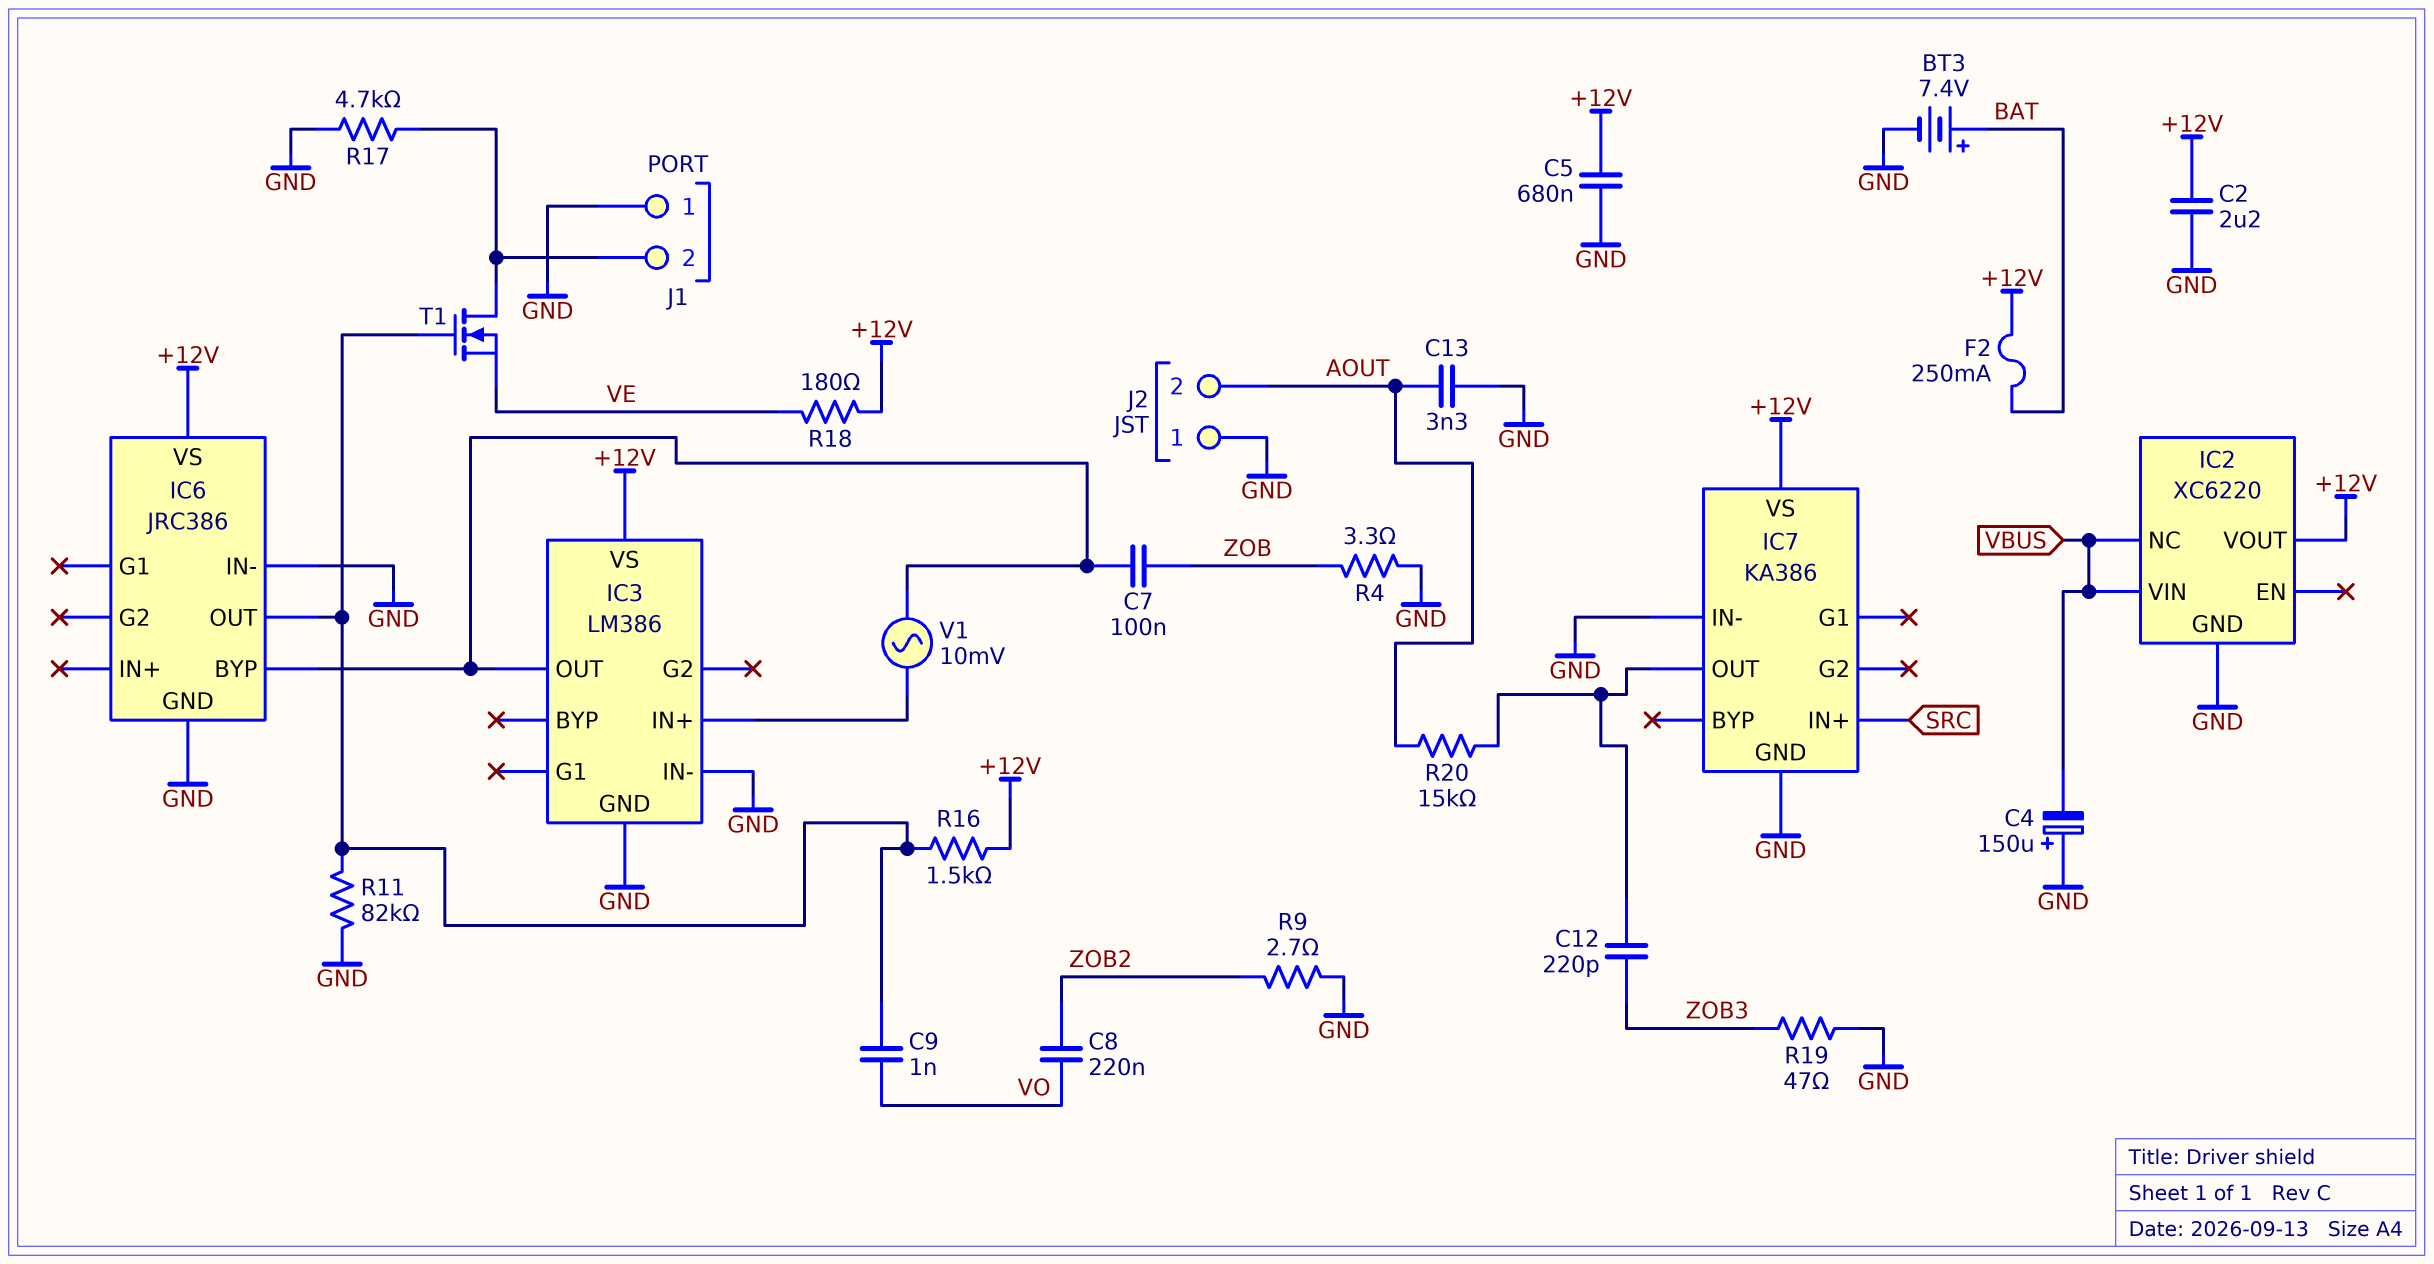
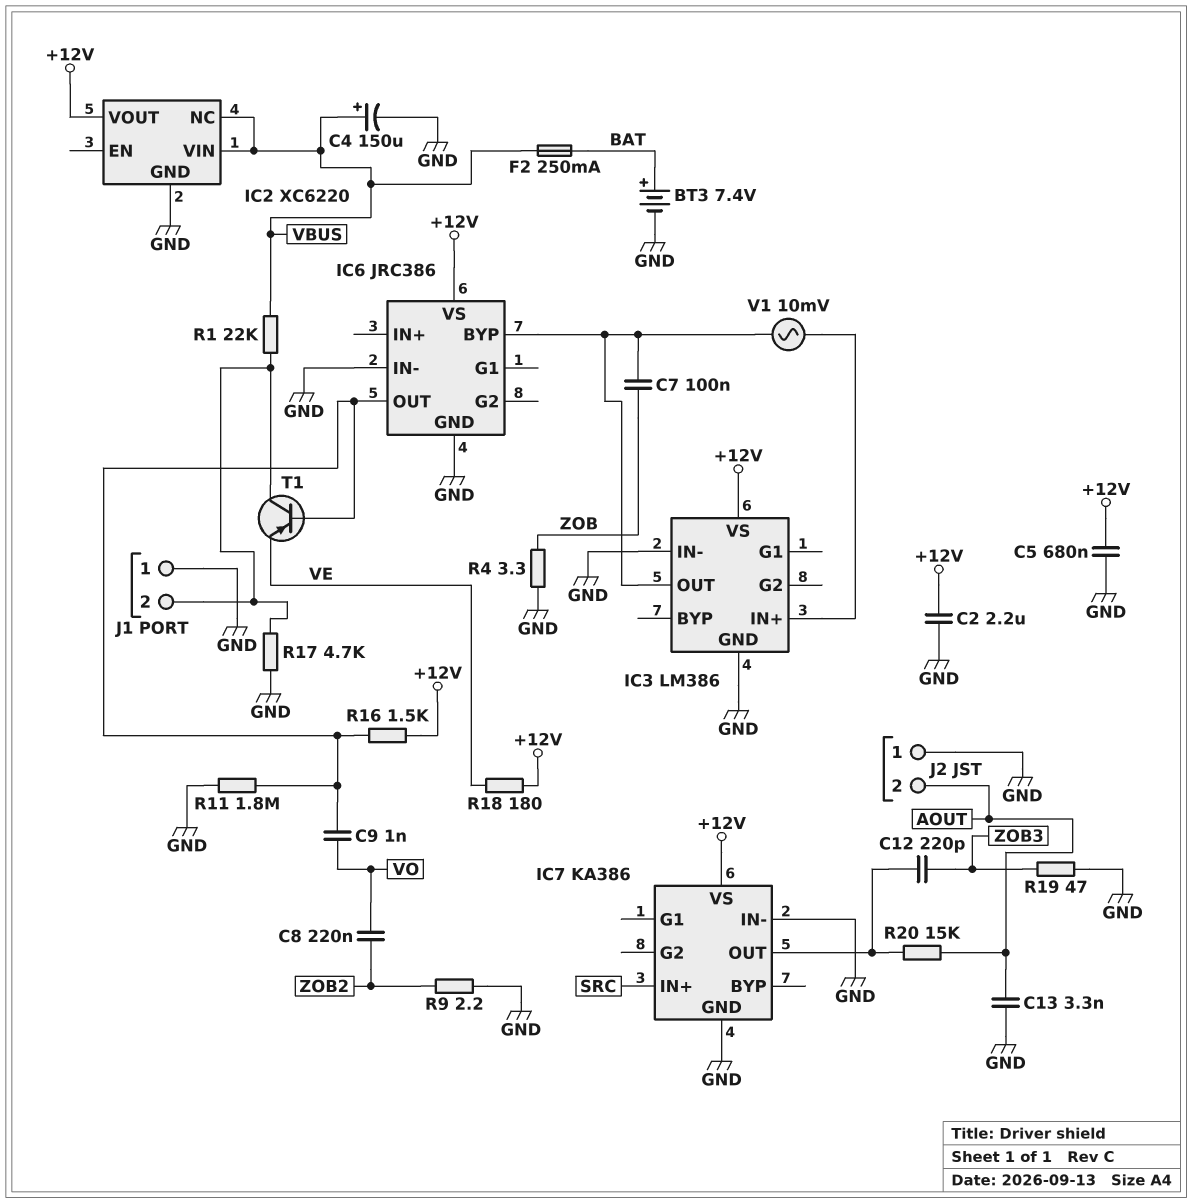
C4: 150uF (plus GND, minus VBUS) -> 150uF (plus VBUS, minus GND)
F2: 250mA (+12V, BAT) -> 250mA (BAT, VBUS)
R1: none -> 22k (J1/2, VBUS)
R9: 2.7 (GND, ZOB2) -> 2.2 (GND, ZOB2)
R11: 82k (GND, IC6/OUT) -> 1.8M (GND, IC6/OUT)
T1: NMOS (G IC6/OUT, D J1/2, S VE) -> PNP (B IC6/OUT, C J1/2, E VE)

